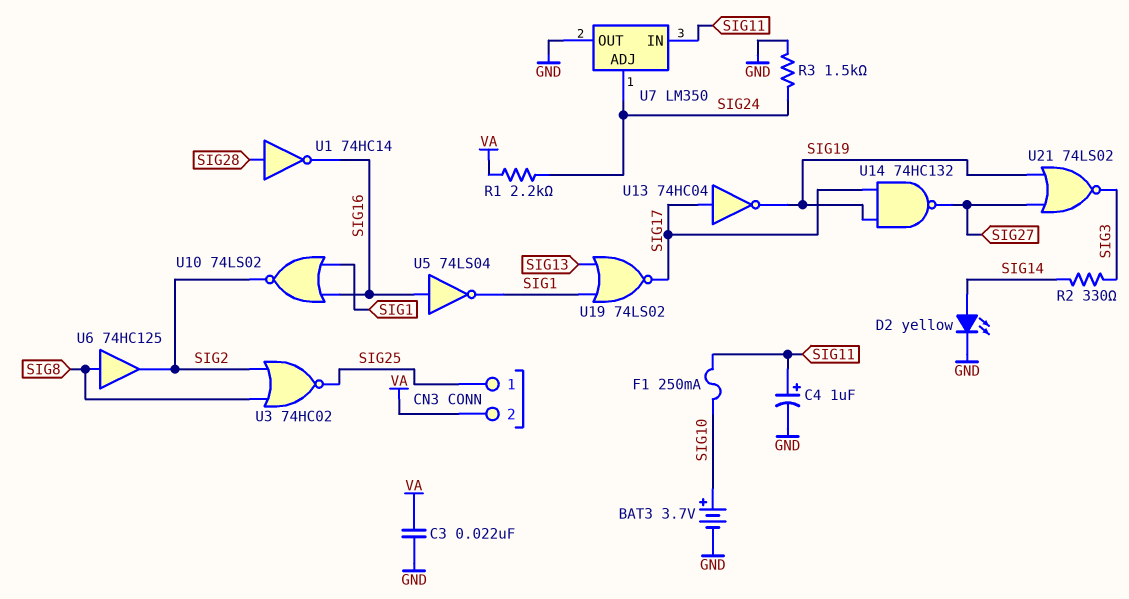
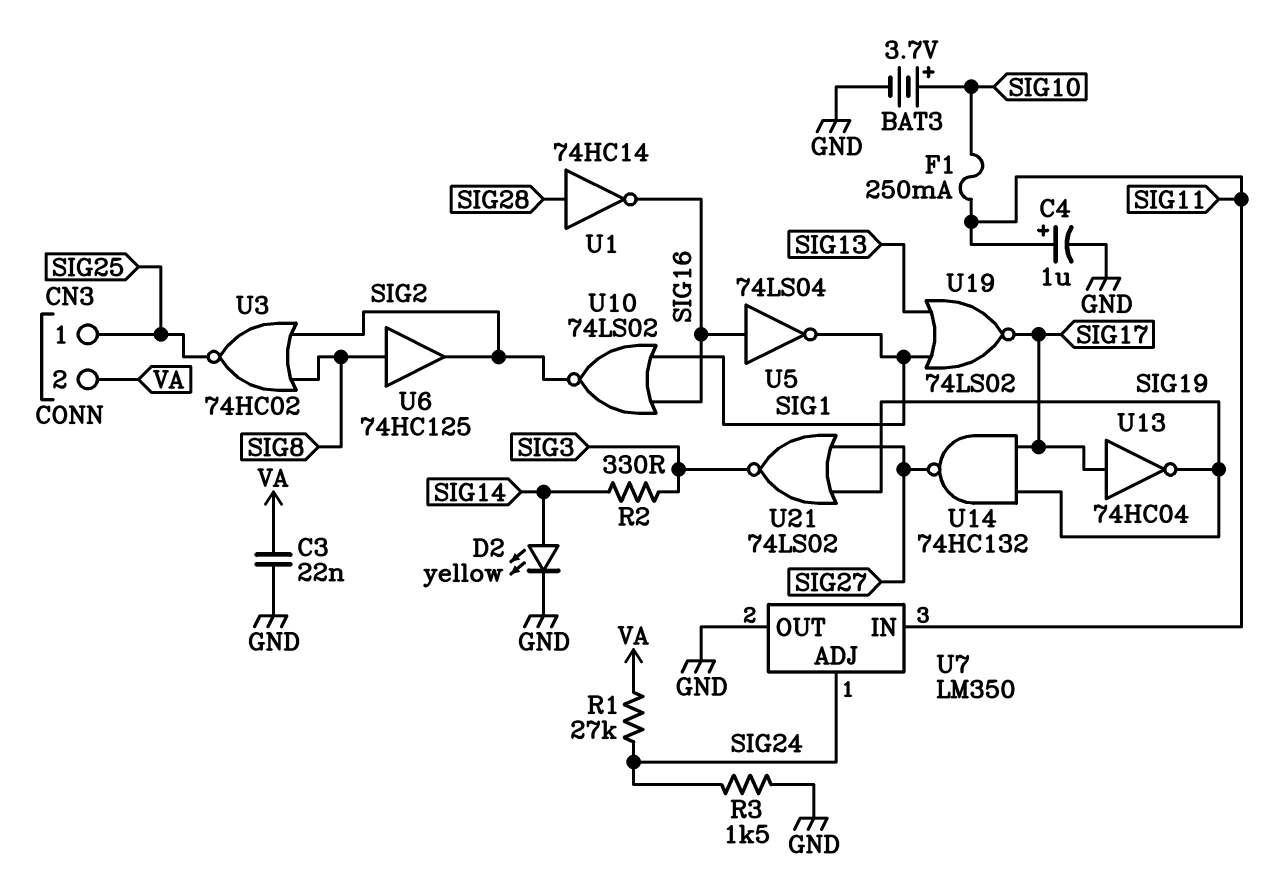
R1: 2.2k (SIG24, VA) -> 27k (SIG24, VA)

